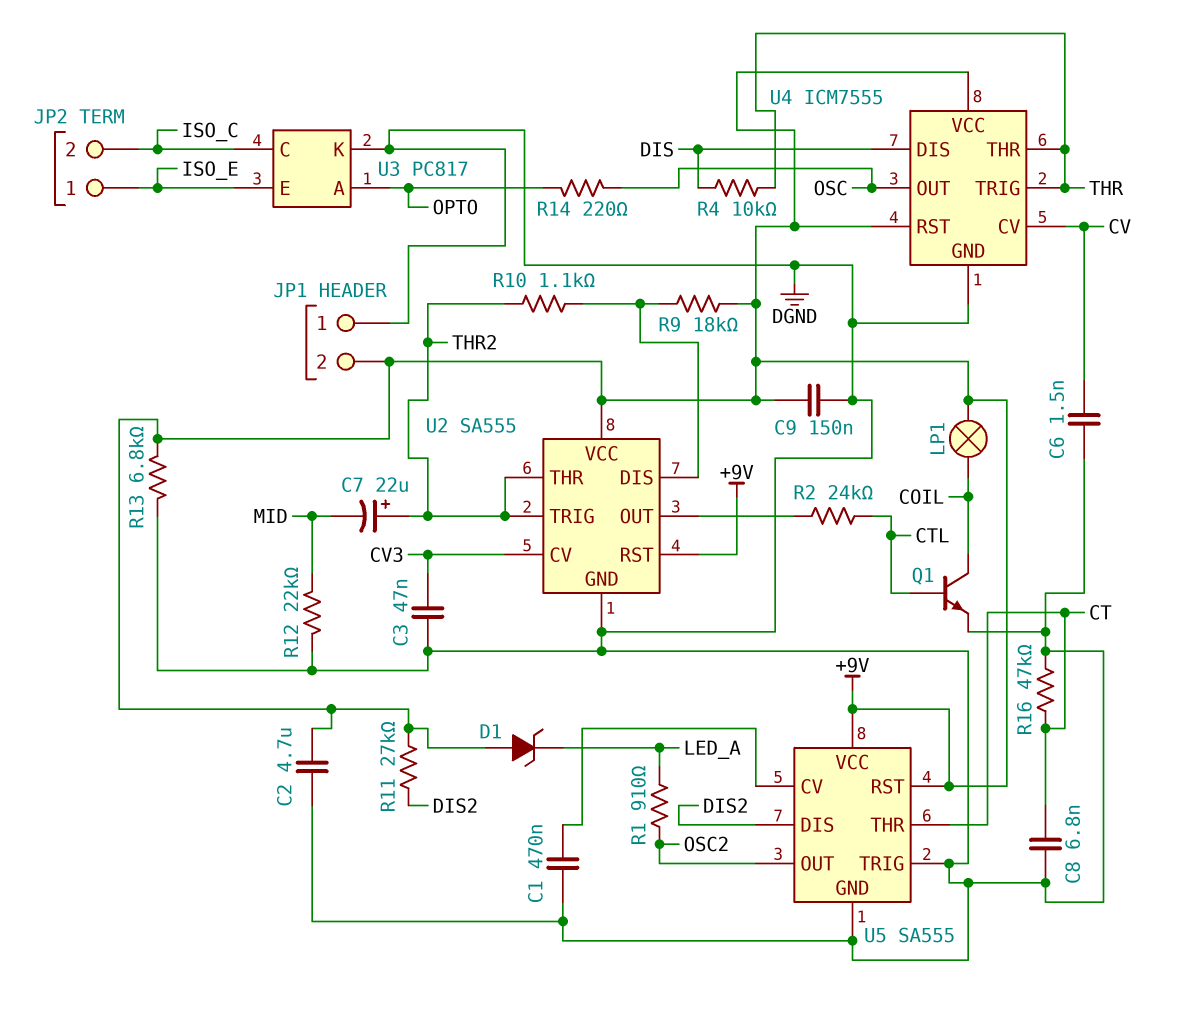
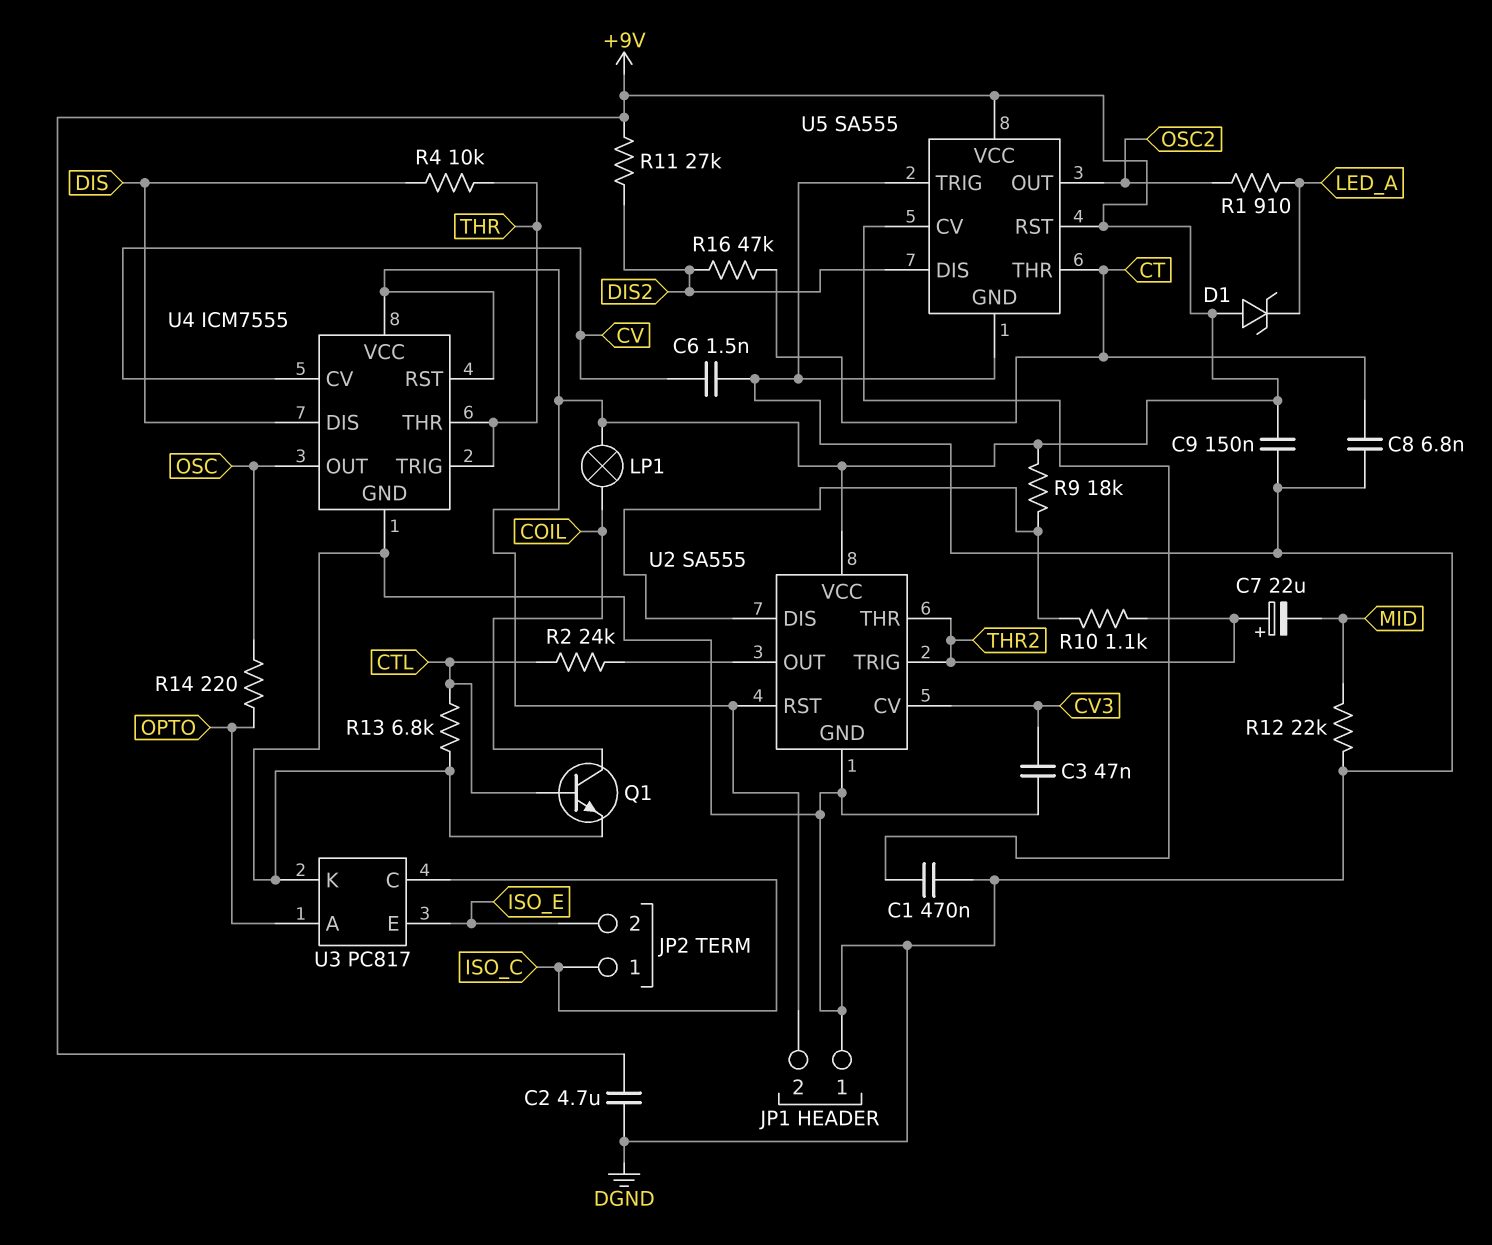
JP2 pin 1: ISO_E -> ISO_C
JP2 pin 2: ISO_C -> ISO_E
R13: 6.8k (+9V, DGND) -> 6.8k (CTL, DGND)
R16: 47k (CT, DGND) -> 47k (CT, DIS2)

